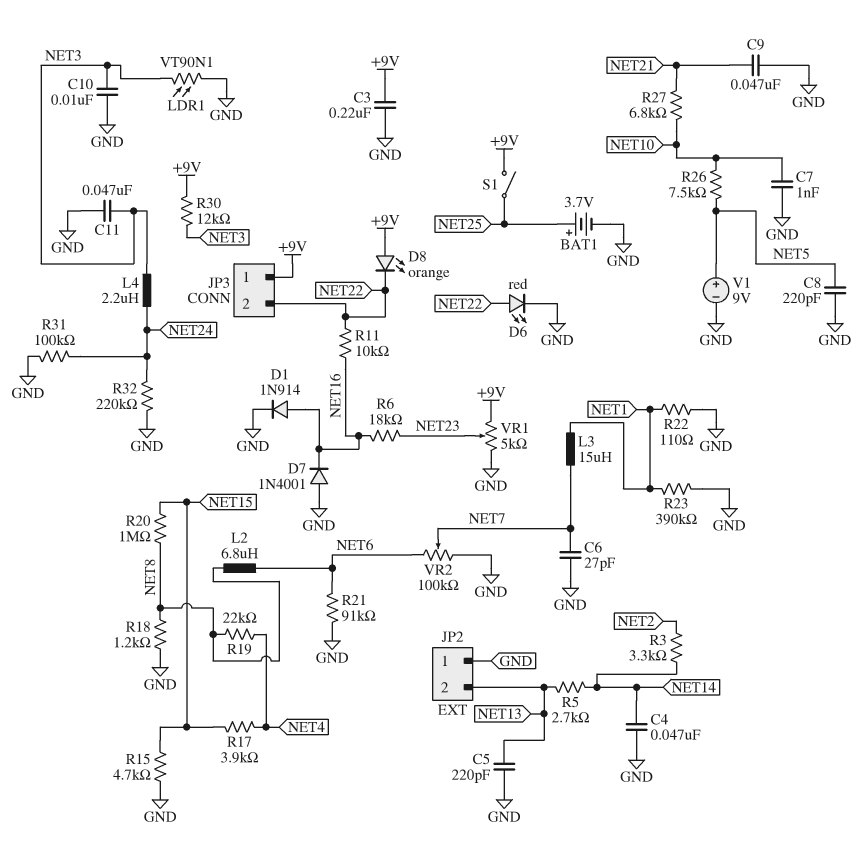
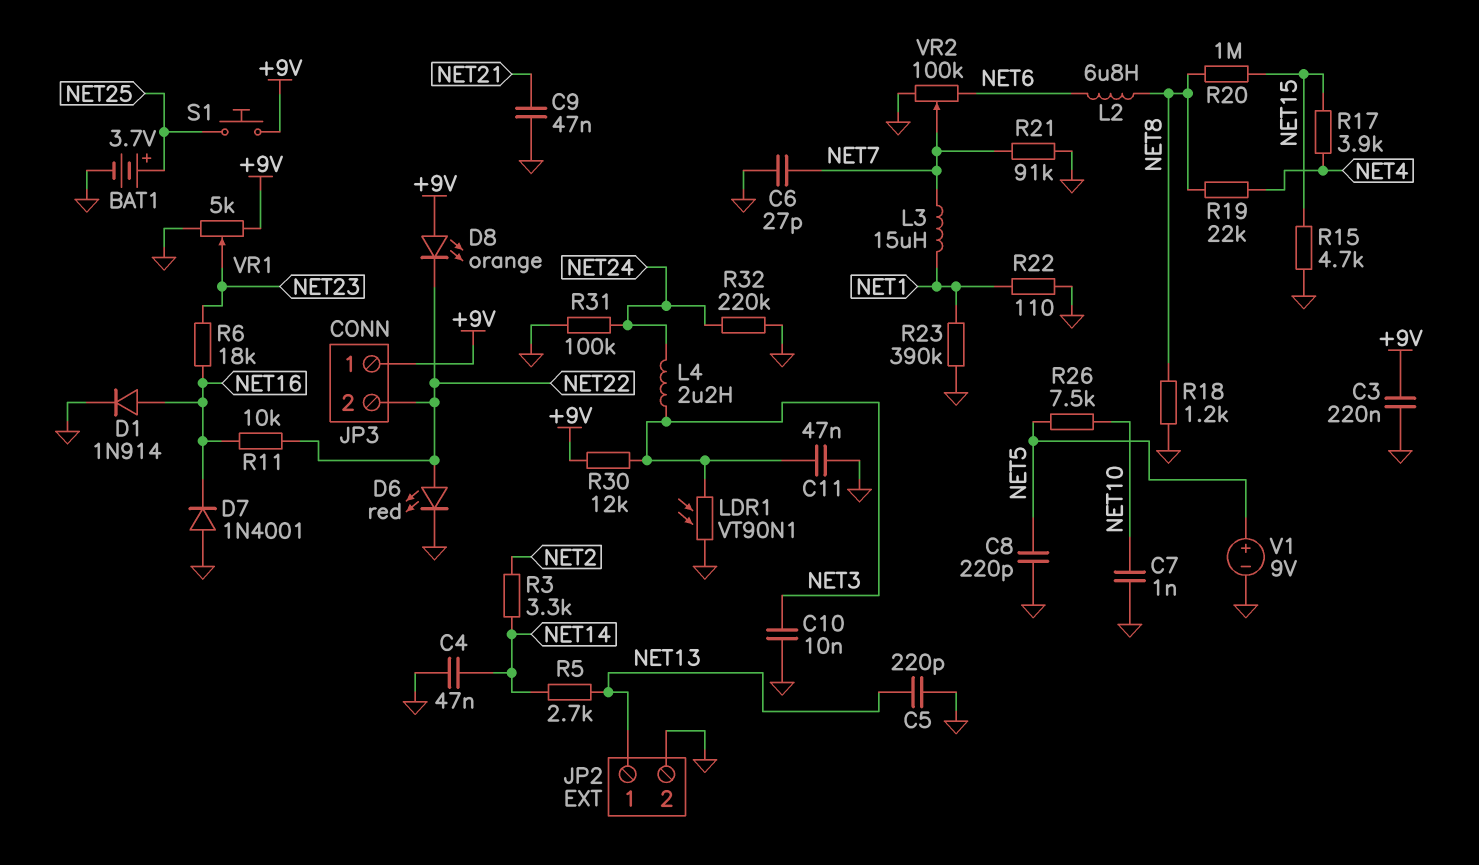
JP2 pin 1: GND -> NET13
JP2 pin 2: NET13 -> GND
R21: 91k (GND, NET6) -> 91k (GND, NET7)
R27: 6.8k (NET10, NET21) -> none
S1: switch (+9V, NET25) -> button (+9V, NET25)

